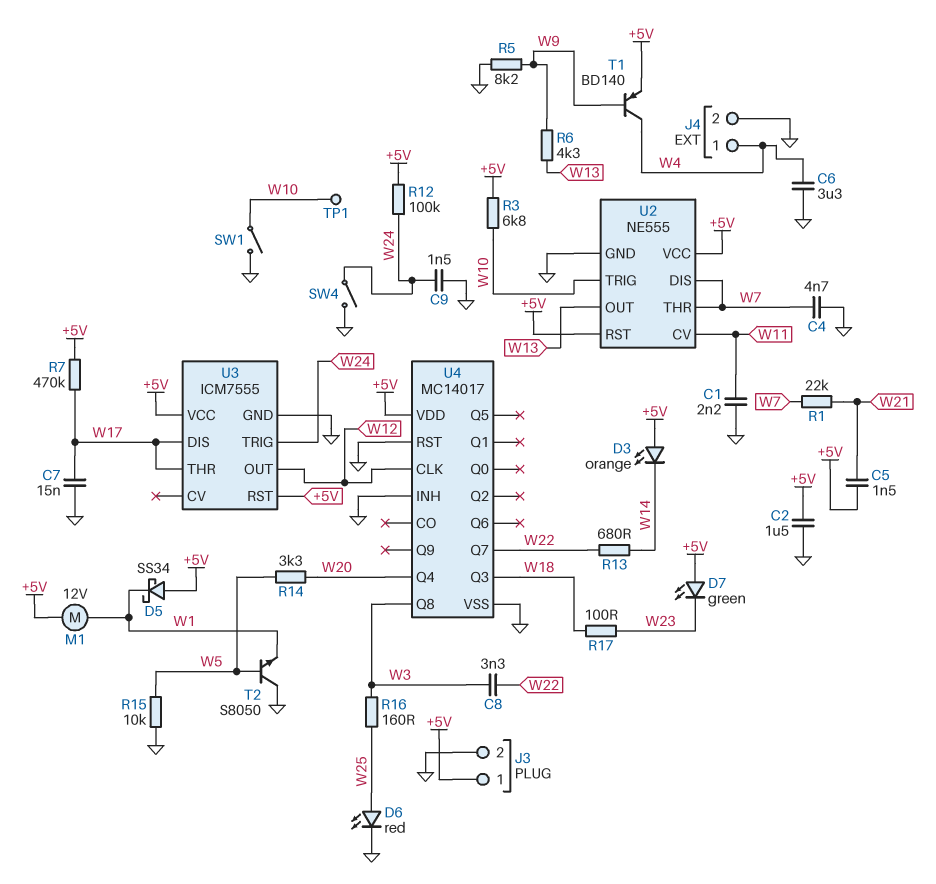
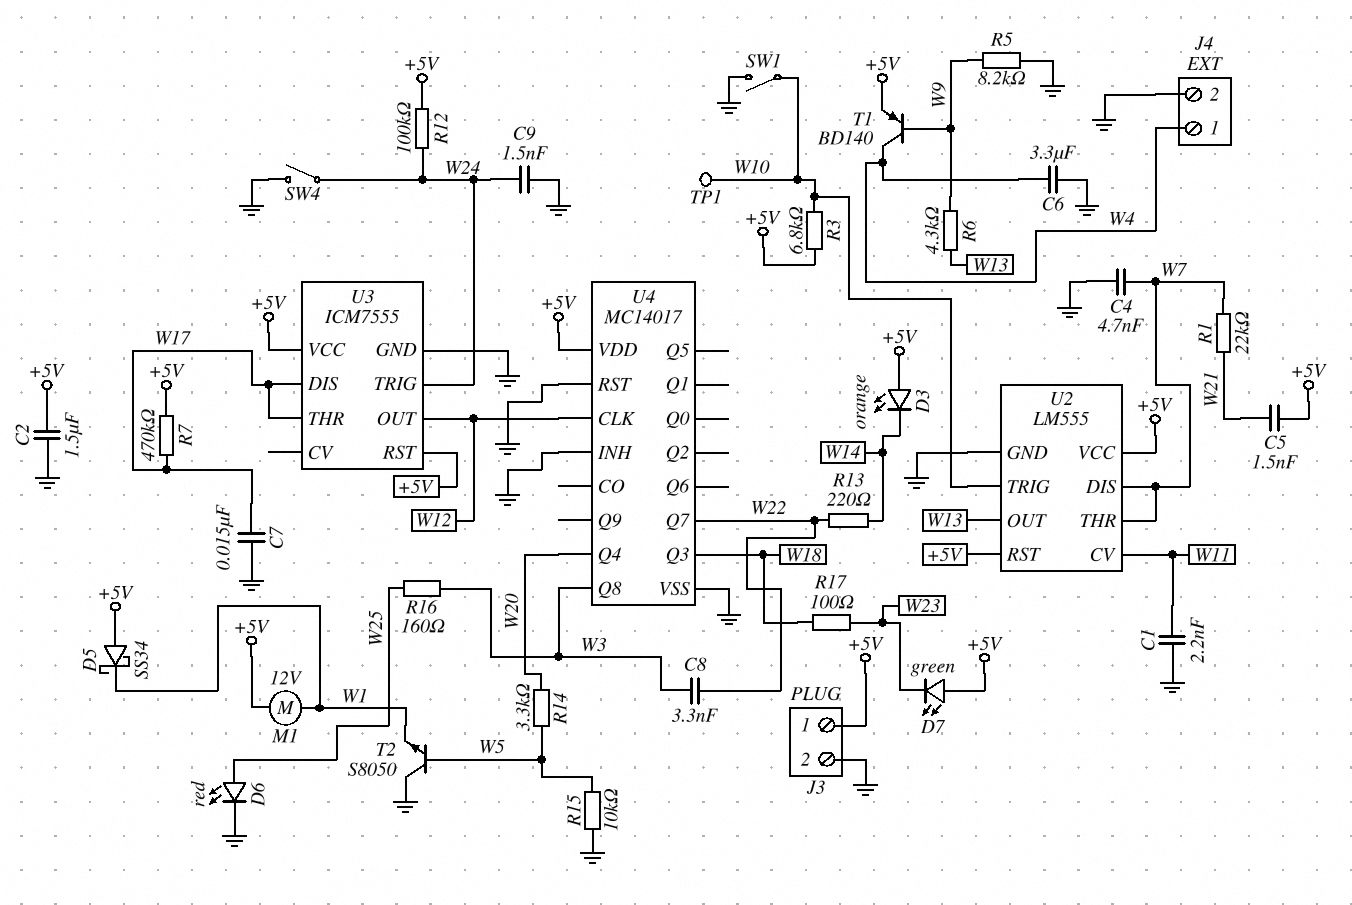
R13: 680 (W14, W22) -> 220 (W14, W22)
U2: NE555 -> LM555

